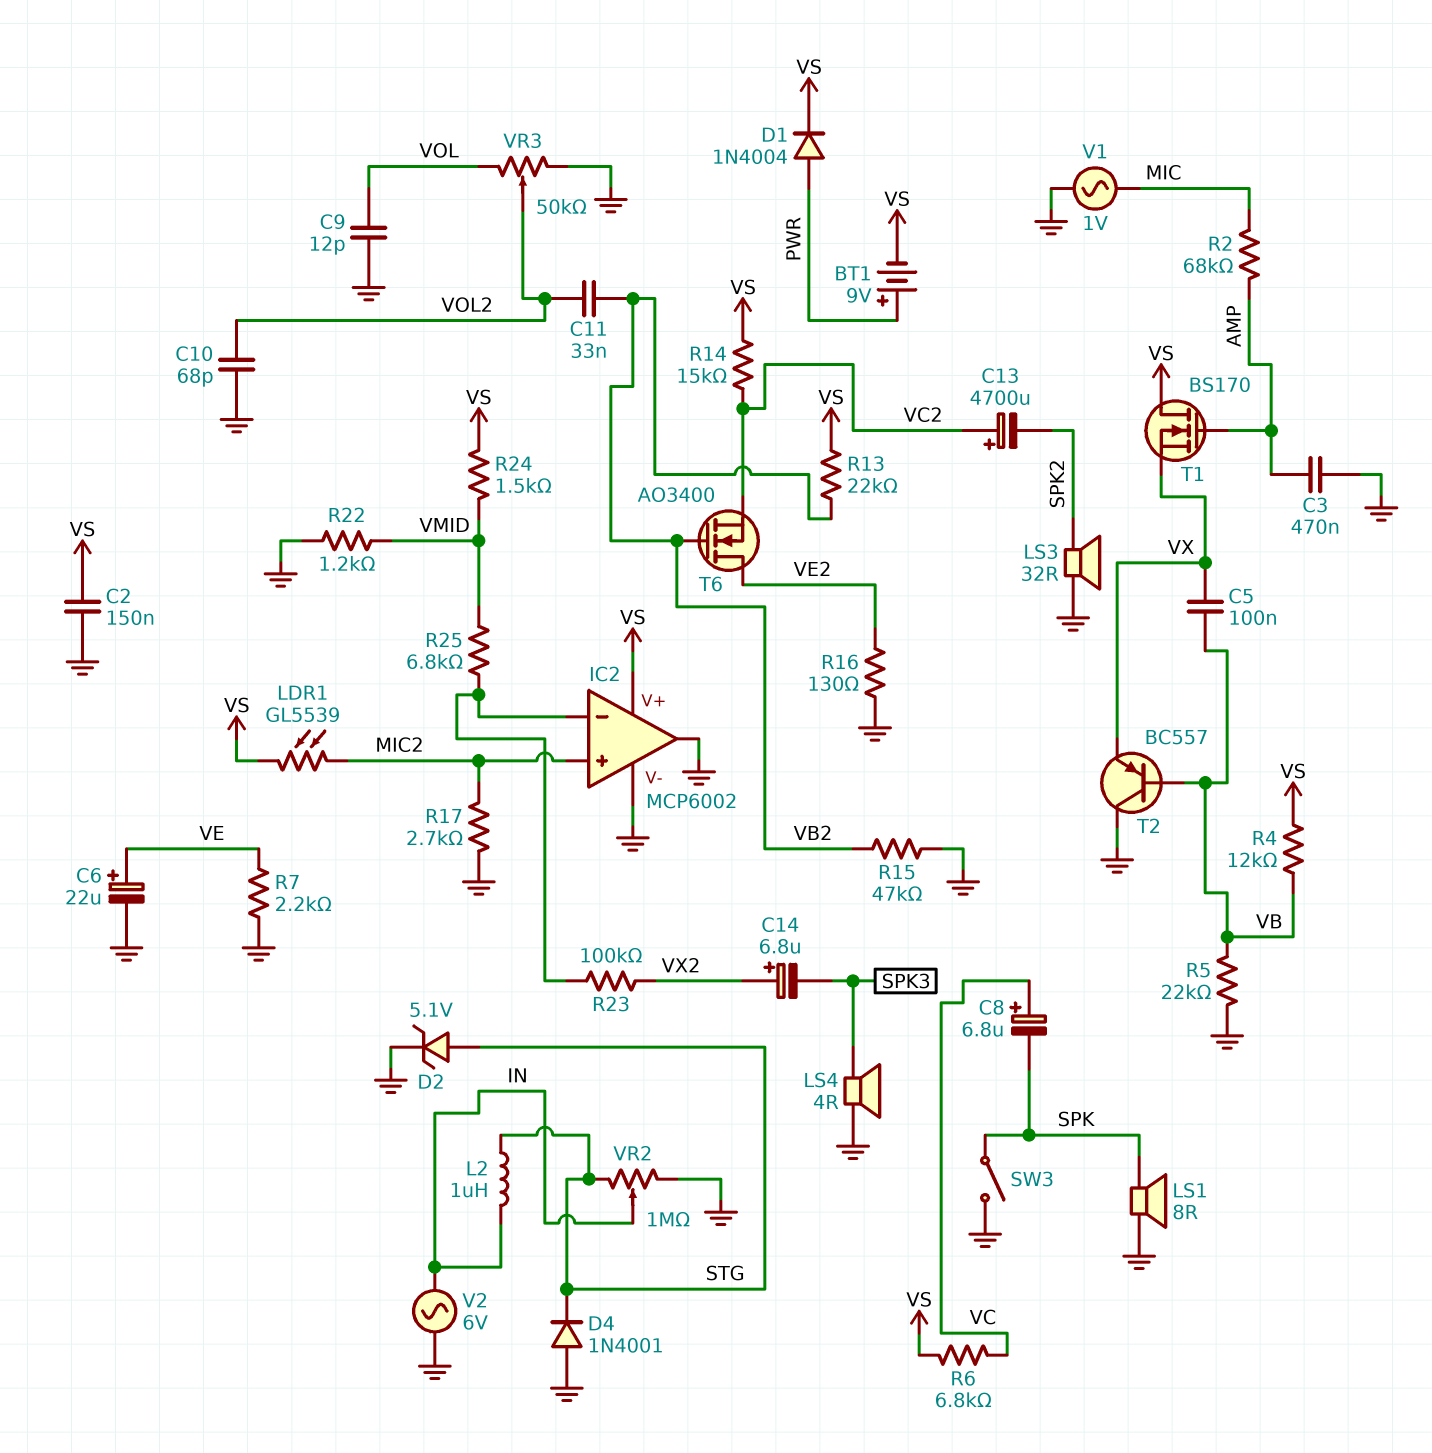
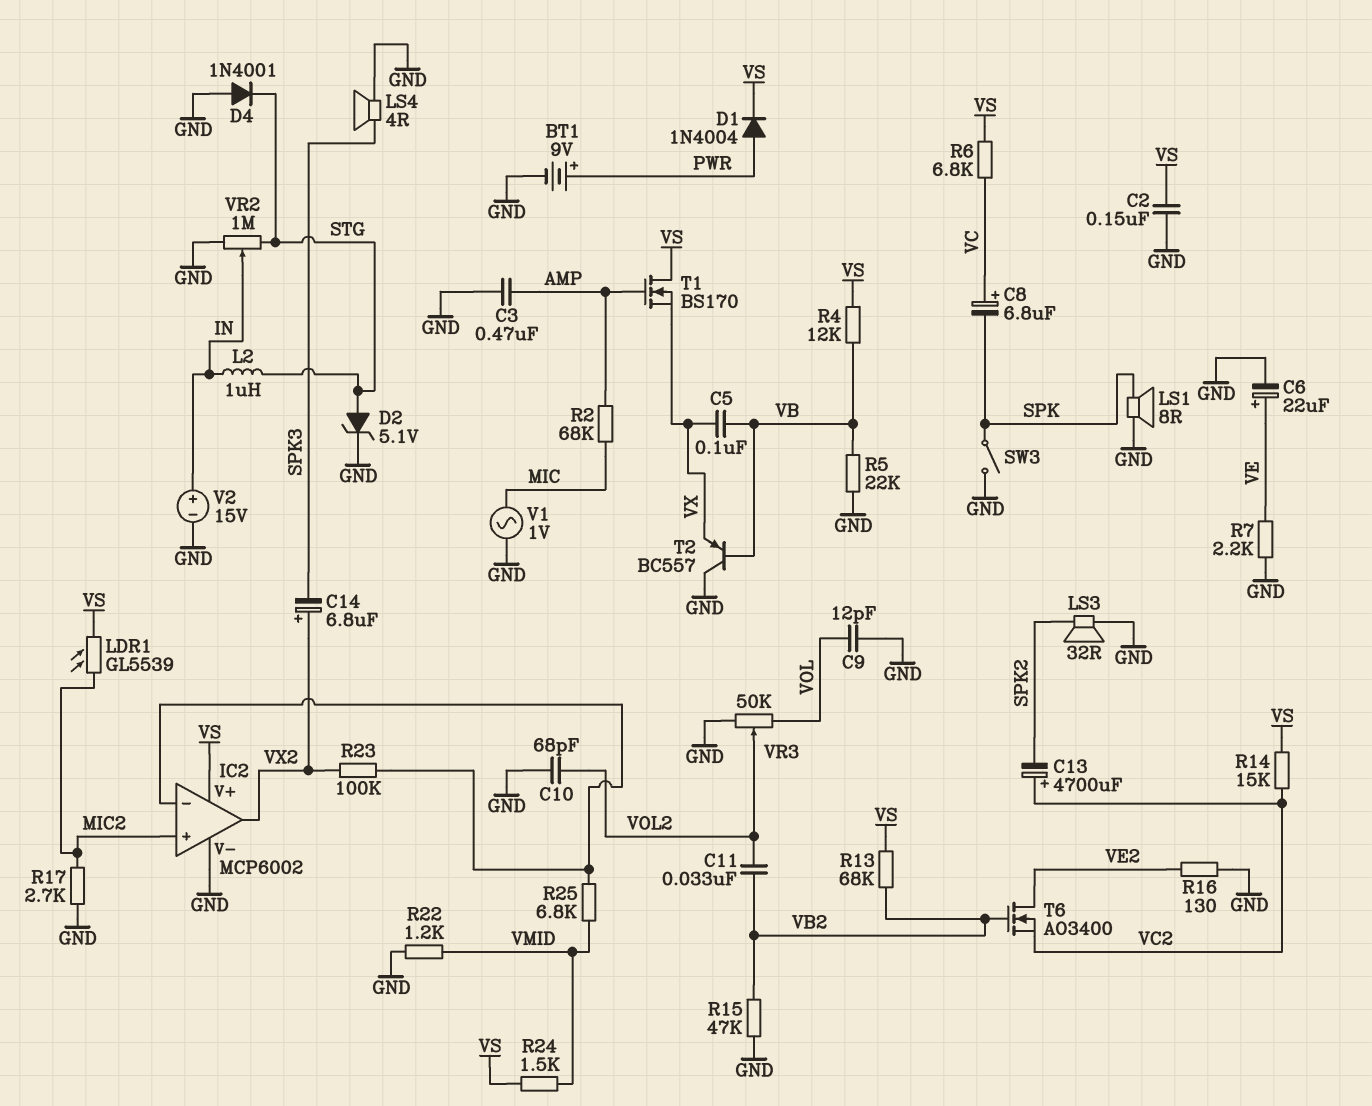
BT1: 9V (plus PWR, minus VS) -> 9V (plus PWR, minus GND)
IC2 pin out: GND -> VX2
R13: 22k (VB2, VS) -> 68k (VB2, VS)
V2: AC 6V (GND, IN) -> 15V (plus IN, minus GND)

